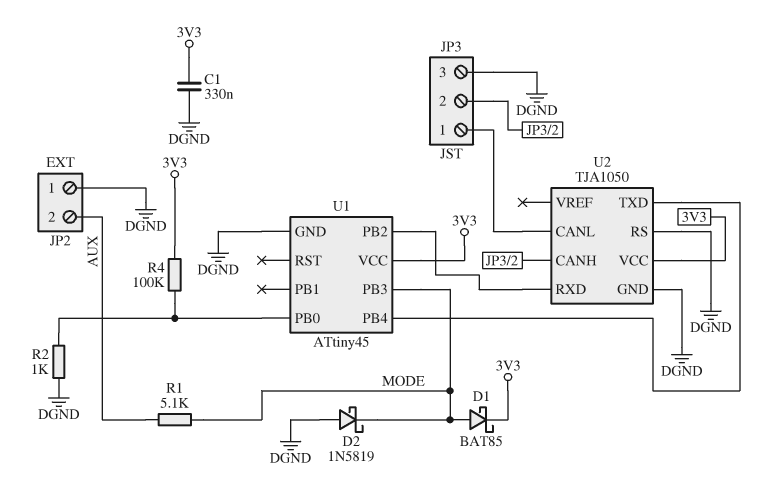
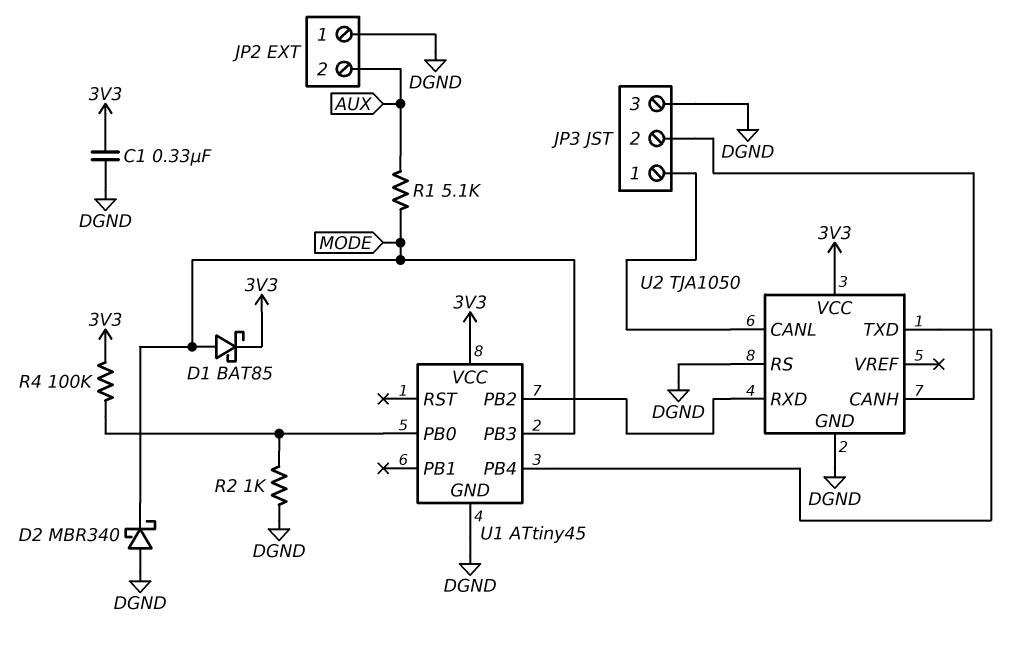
D2: schottky 1N5819 (A DGND, K MODE) -> schottky MBR340 (A DGND, K MODE)

